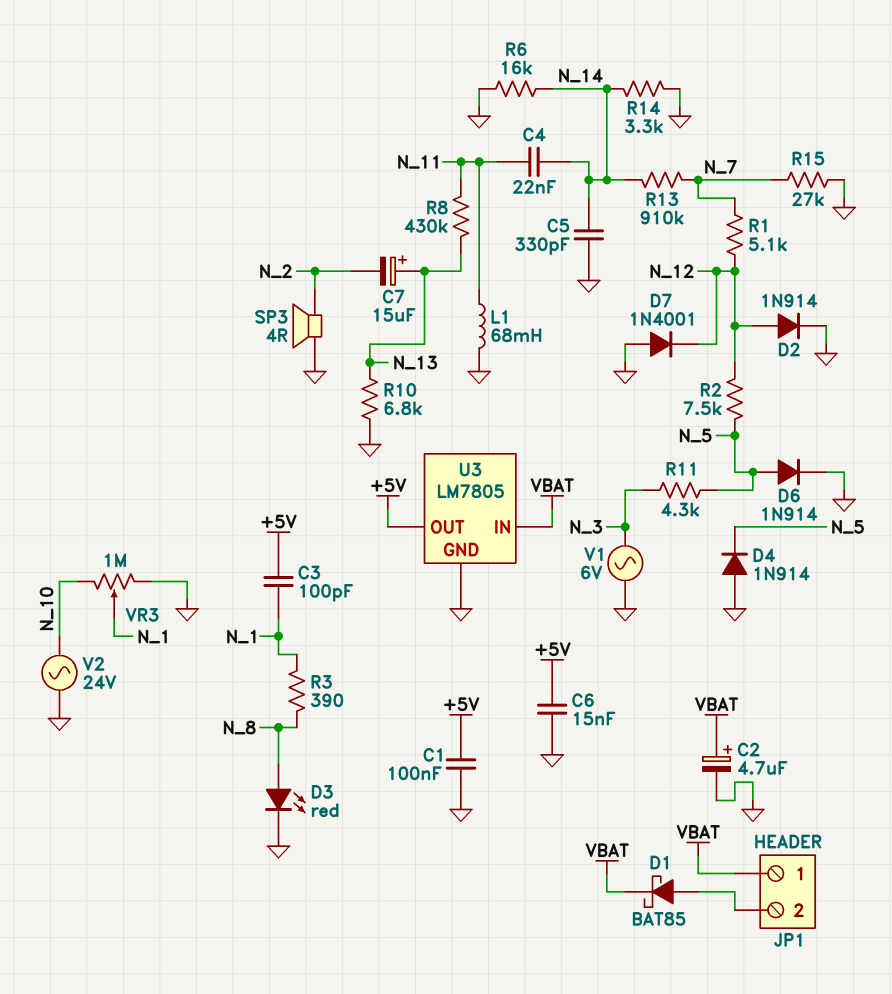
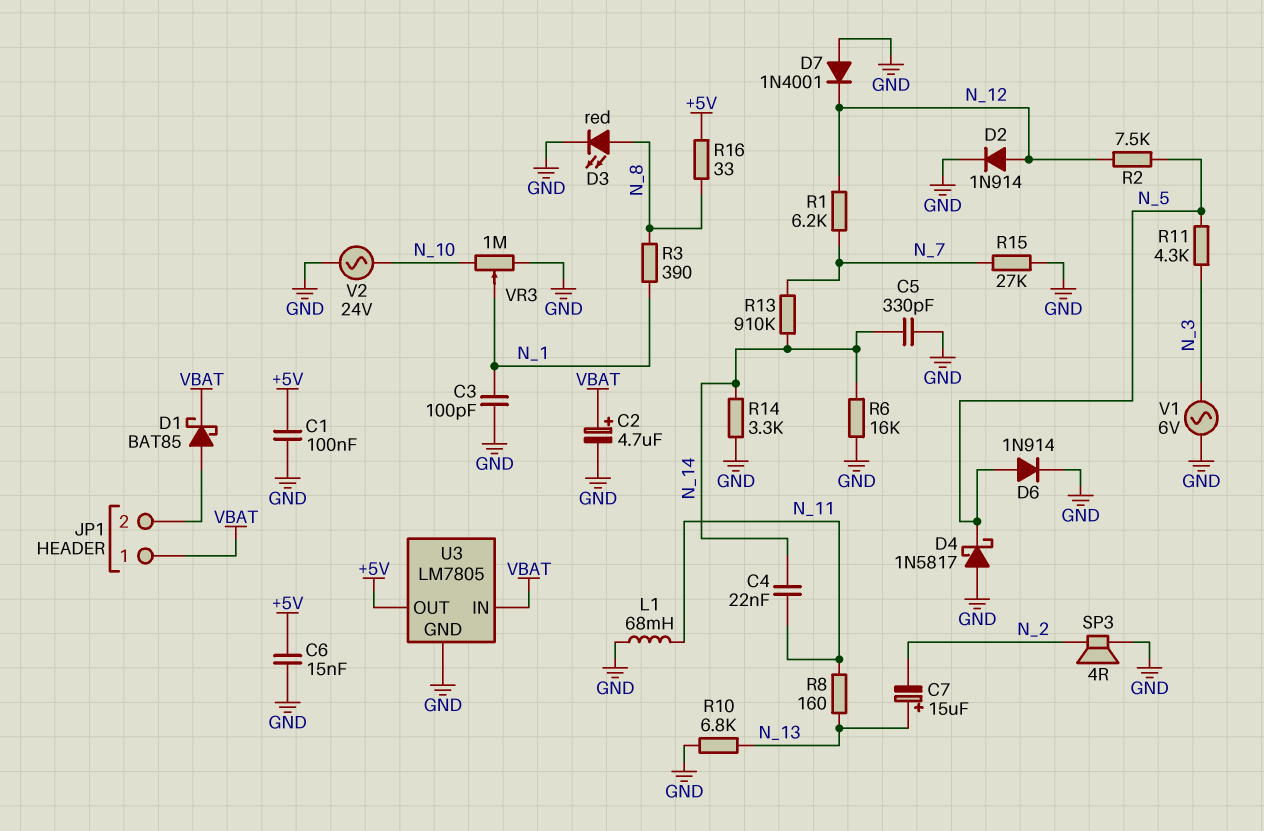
C3: 100pF (+5V, N_1) -> 100pF (GND, N_1)
D4: diode 1N914 (A GND, K N_5) -> schottky 1N5817 (A GND, K N_5)
R1: 5.1k (N_7, N_12) -> 6.2k (N_7, N_12)
R8: 430k (N_11, N_13) -> 160 (N_11, N_13)
R16: none -> 33 (+5V, N_8)

